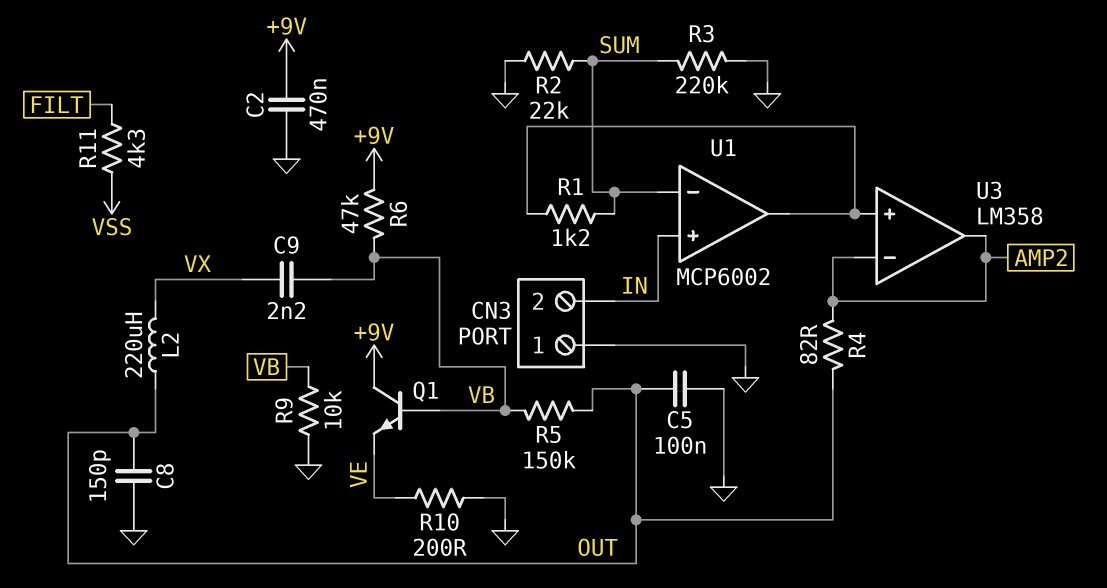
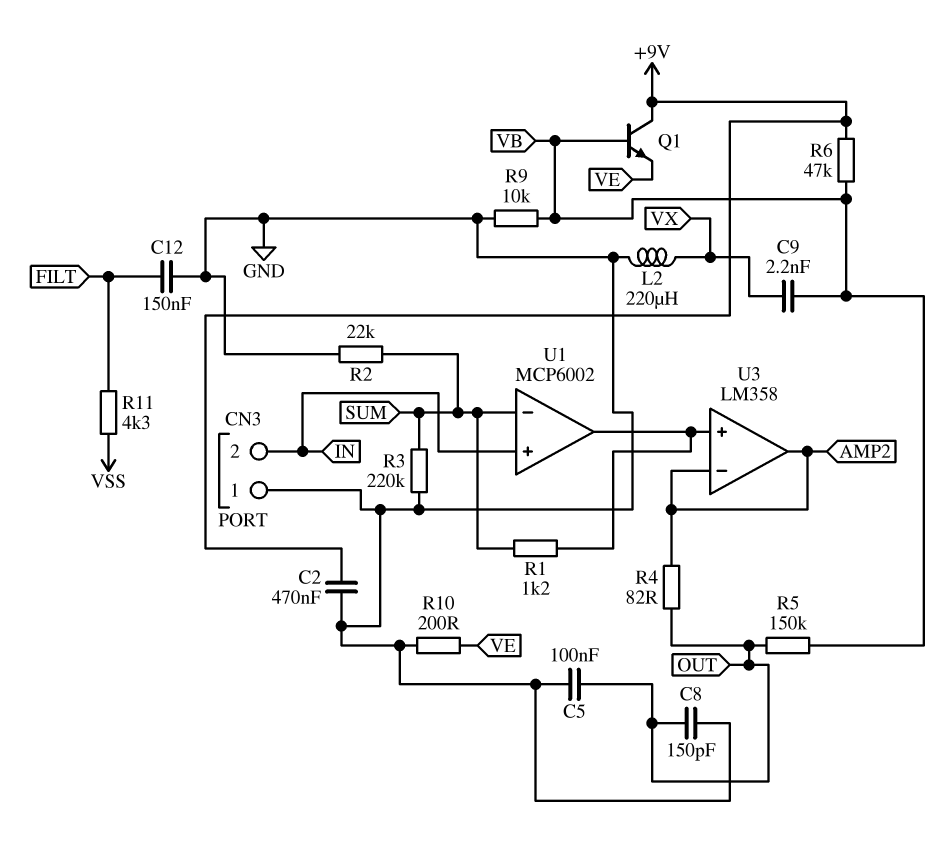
C12: none -> 150nF (FILT, GND)
L2: 220uH (OUT, VX) -> 220uH (GND, VX)

